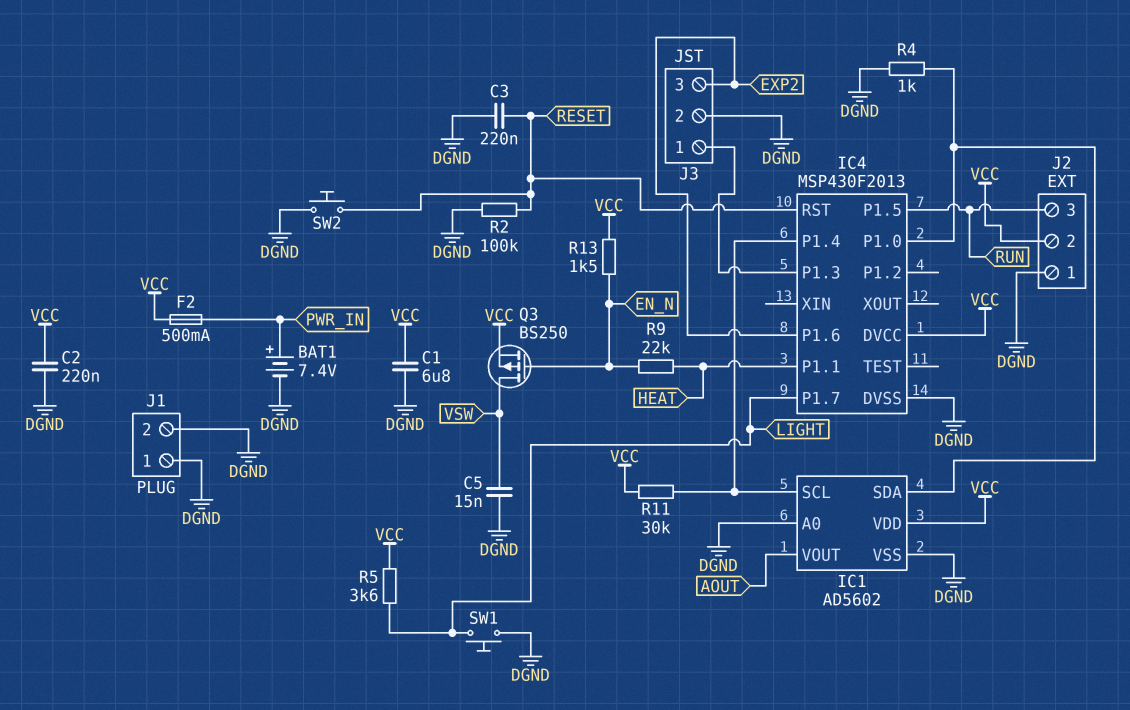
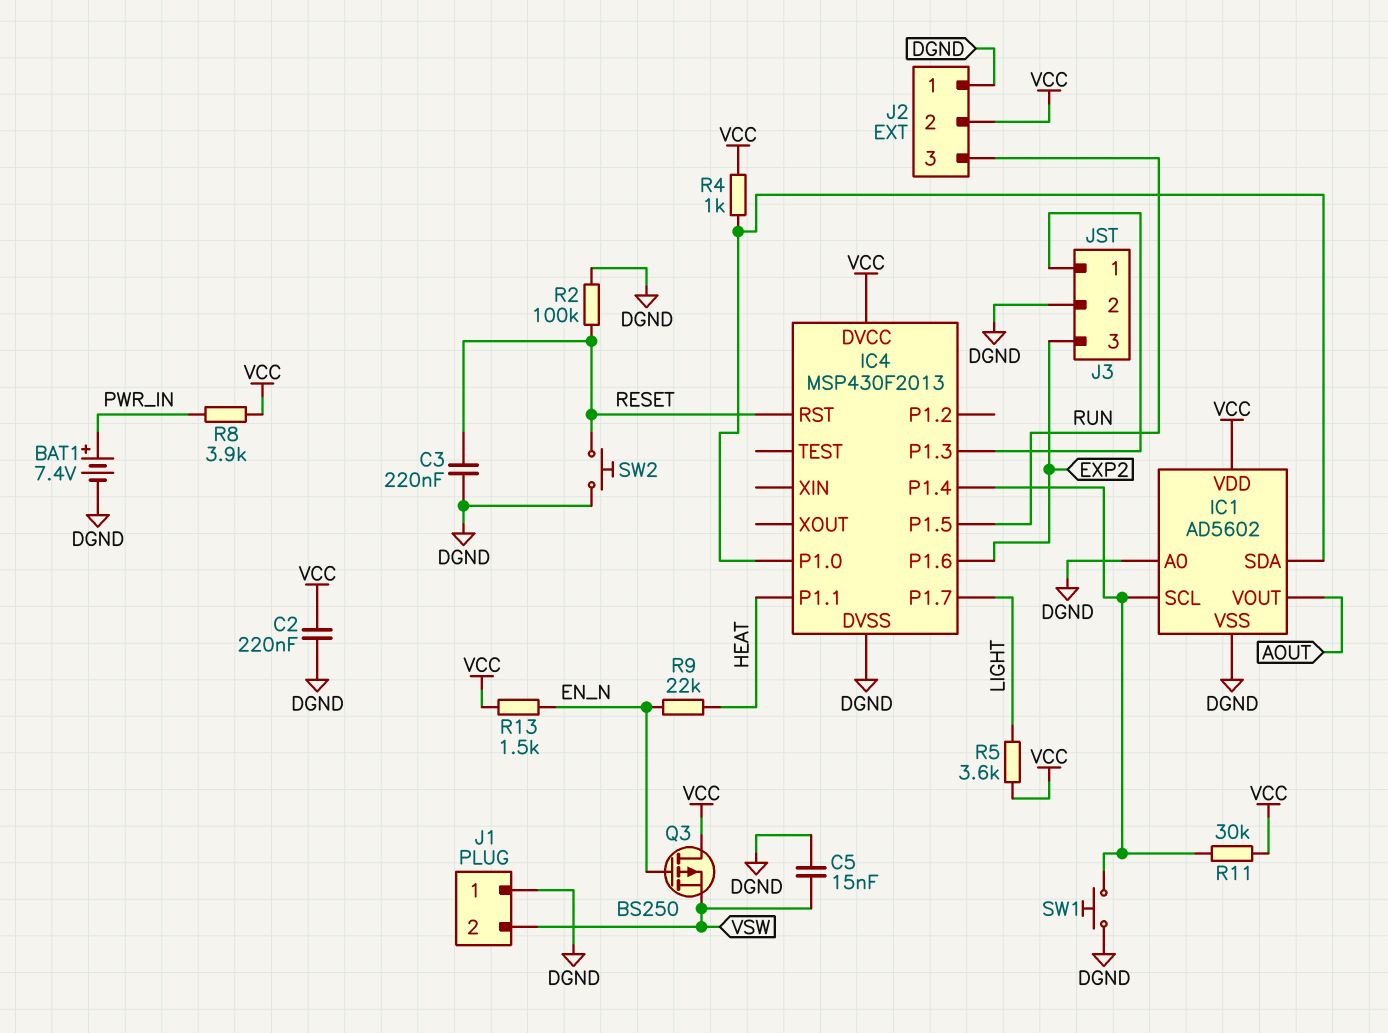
C1: 6.8uF (DGND, VCC) -> none
F2: 500mA (PWR_IN, VCC) -> none
J1 pin 2: DGND -> VSW
Q3: PMOS BS250 (G EN_N, D VSW, S VCC) -> PMOS BS250 (G EN_N, D VCC, S VSW)
R4: 1k (DGND, IC1/SDA) -> 1k (IC1/SDA, VCC)
R8: none -> 3.9k (PWR_IN, VCC)
SW1: button (DGND, LIGHT) -> button (DGND, IC1/SCL)

